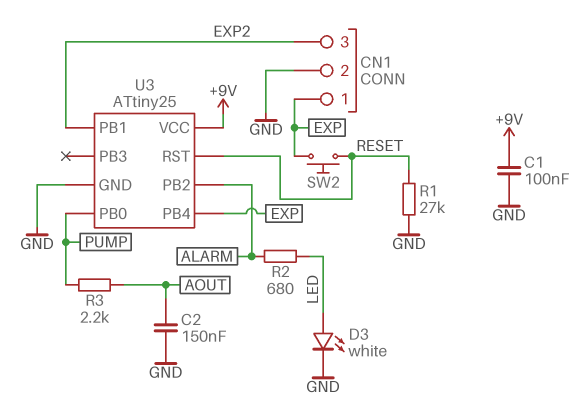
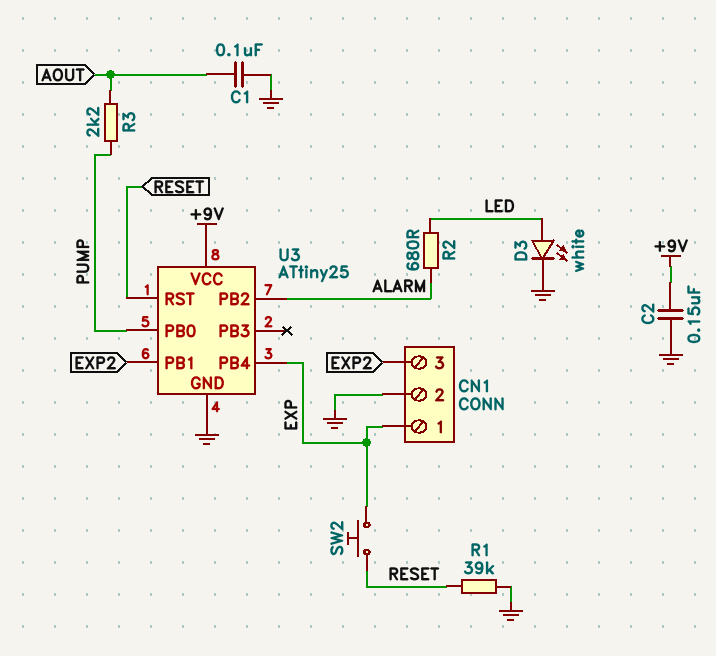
C1: 100nF (+9V, GND) -> 100nF (AOUT, GND)
C2: 150nF (AOUT, GND) -> 150nF (+9V, GND)
R1: 27k (GND, RESET) -> 39k (GND, RESET)

